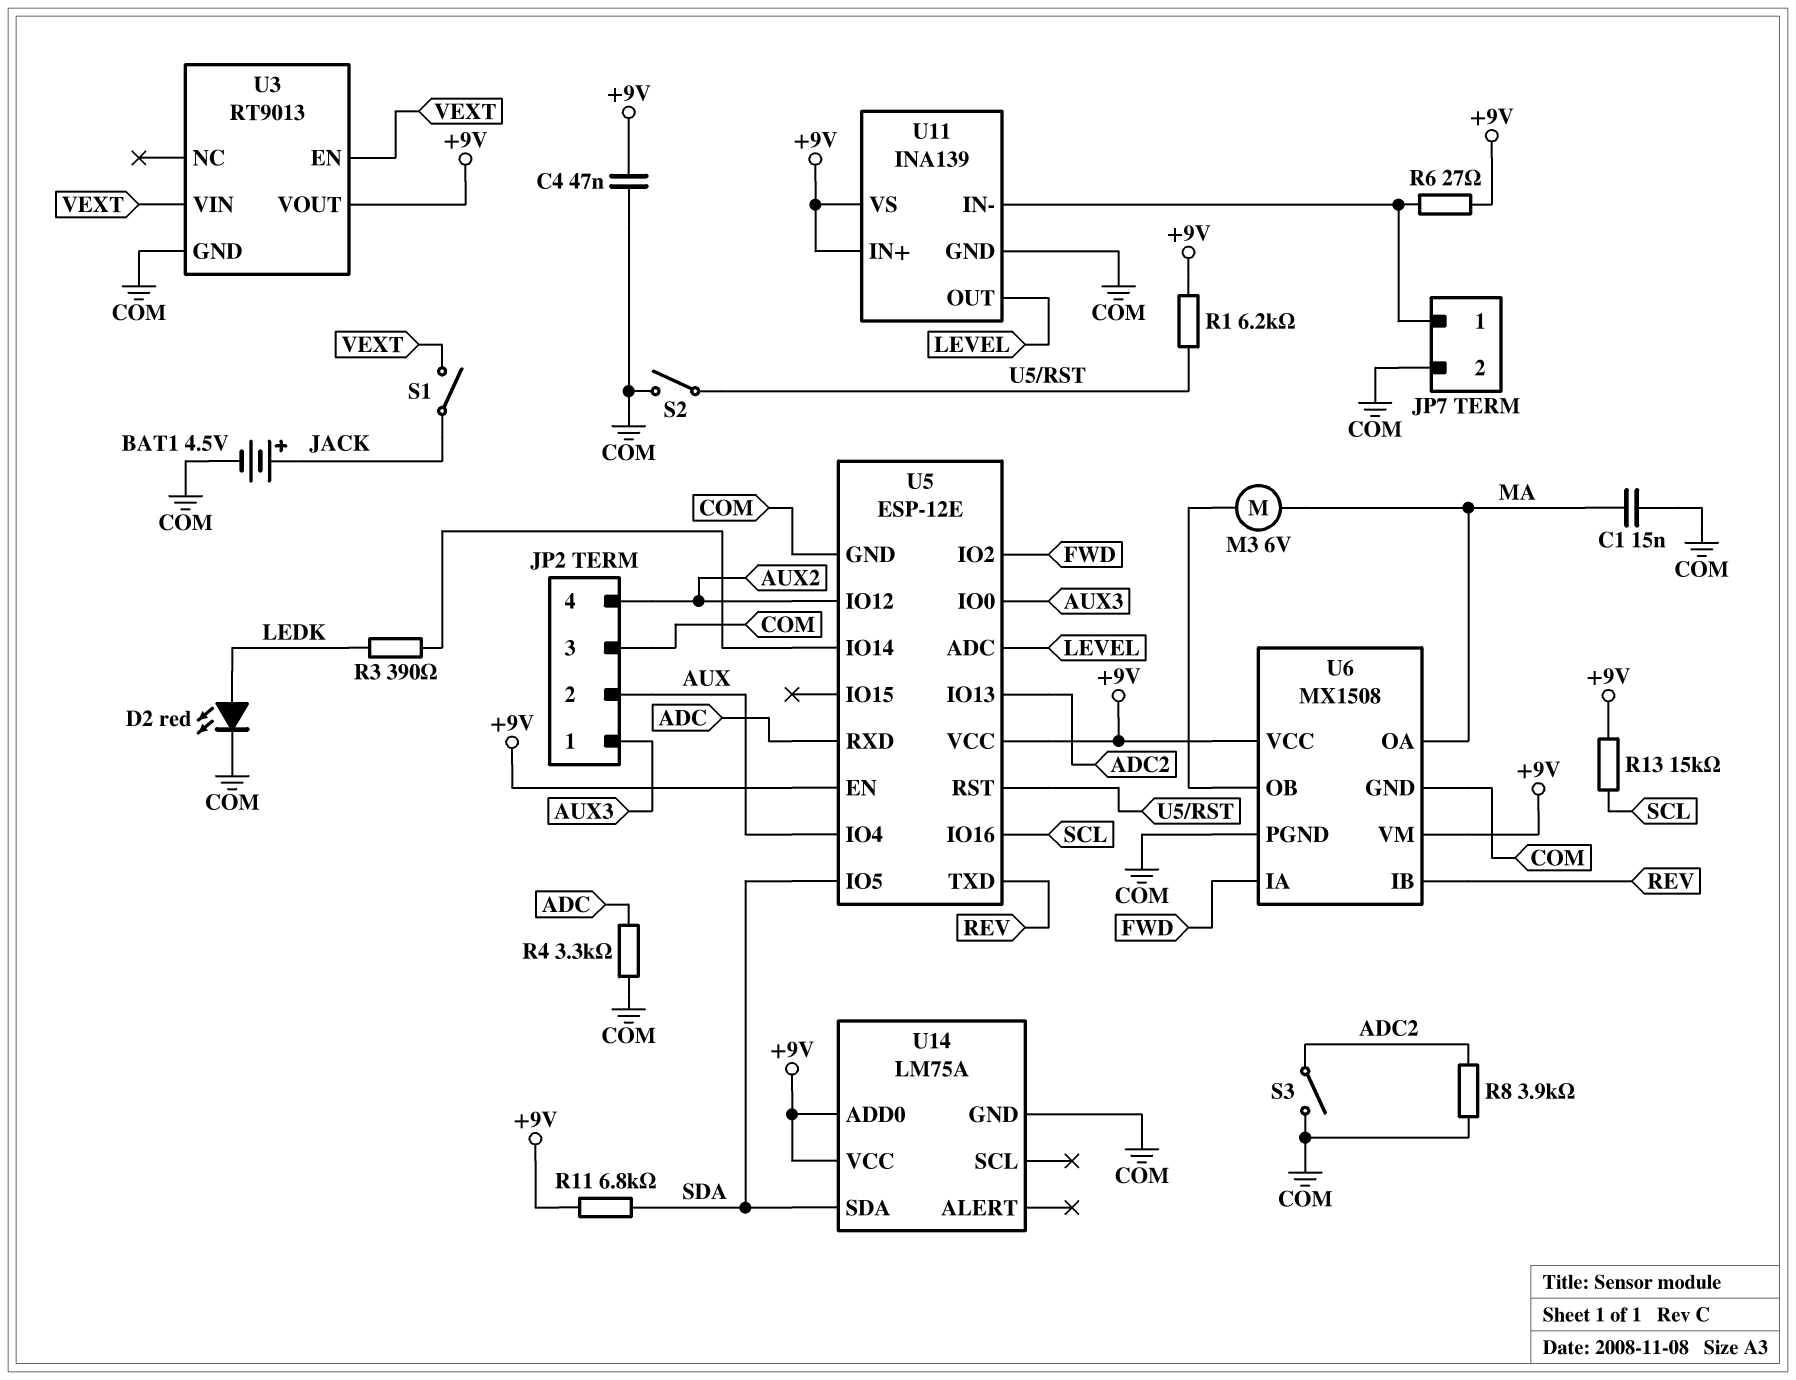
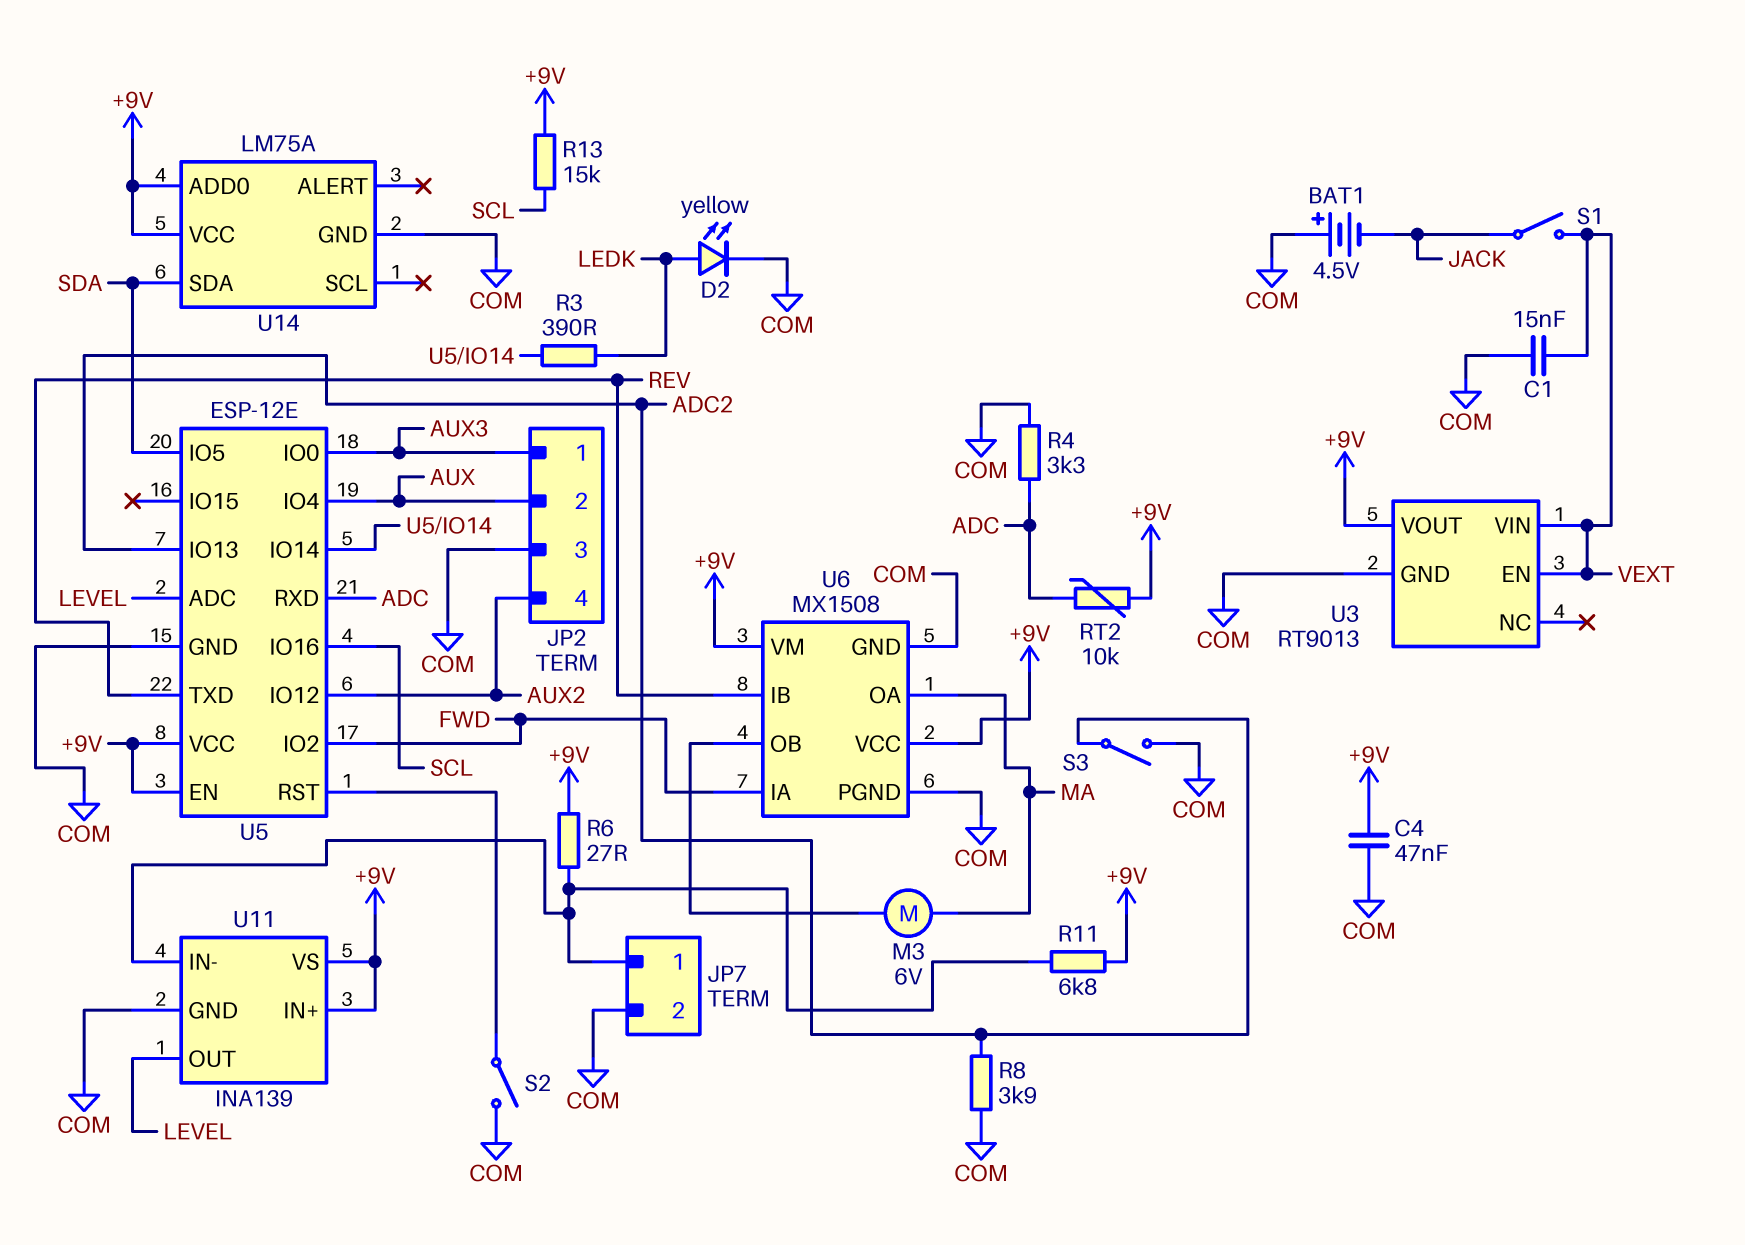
BAT1: 4.5V (plus JACK, minus COM) -> 4.5V (plus COM, minus JACK)
C1: 15nF (COM, MA) -> 15nF (COM, VEXT)
D2: LED red (A LEDK, K COM) -> LED yellow (A LEDK, K COM)
R1: 6.2k (+9V, U5/RST) -> none
R11: 6.8k (+9V, SDA) -> 6.8k (+9V, JP7/1)
RT2: none -> 10k (+9V, ADC)

